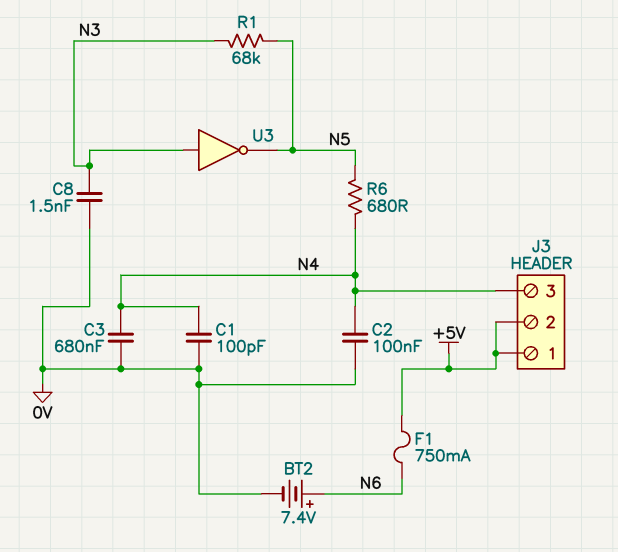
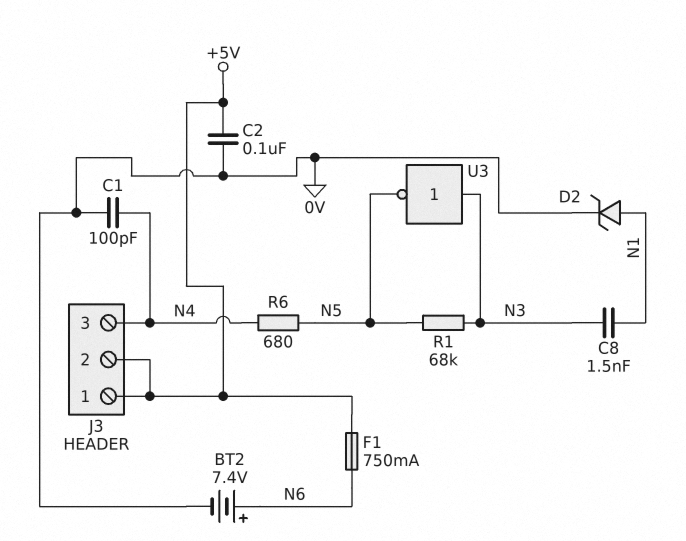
C2: 100nF (0V, N4) -> 100nF (+5V, 0V)
C3: 680nF (0V, N4) -> none
C8: 1.5nF (0V, N3) -> 1.5nF (N1, N3)
D2: none -> zener (A N1, K 0V)

